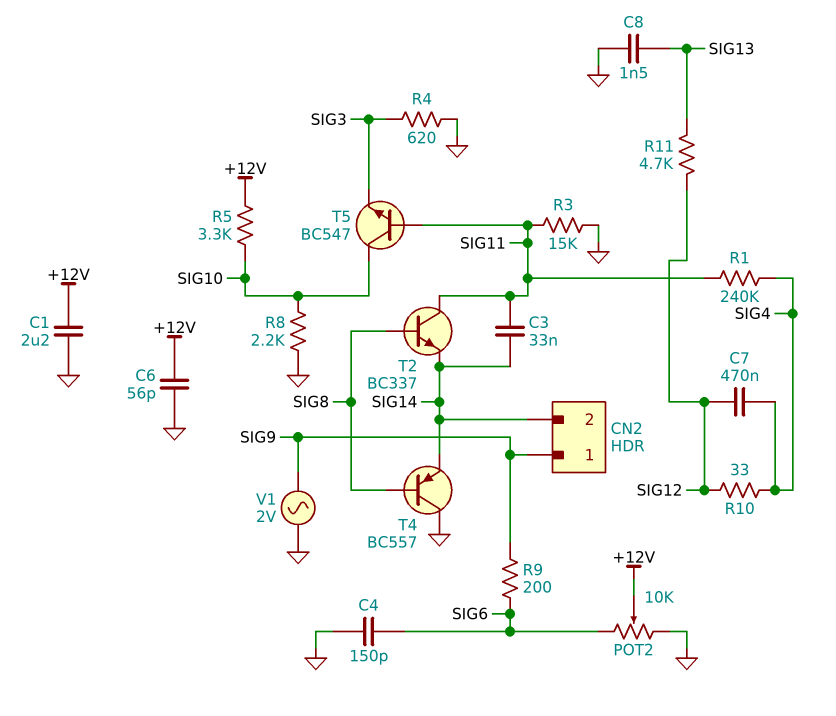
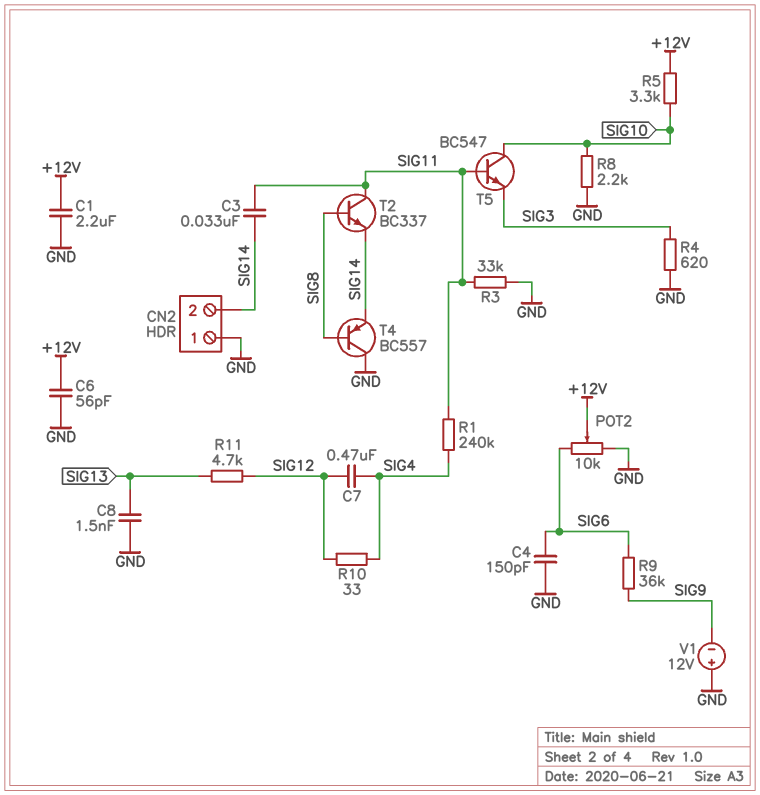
CN2 pin 1: SIG9 -> GND
R3: 15k (GND, SIG11) -> 33k (GND, SIG11)
R9: 200 (SIG6, SIG9) -> 36k (SIG6, SIG9)
V1: AC 2V (GND, SIG9) -> 12V (plus GND, minus SIG9)

